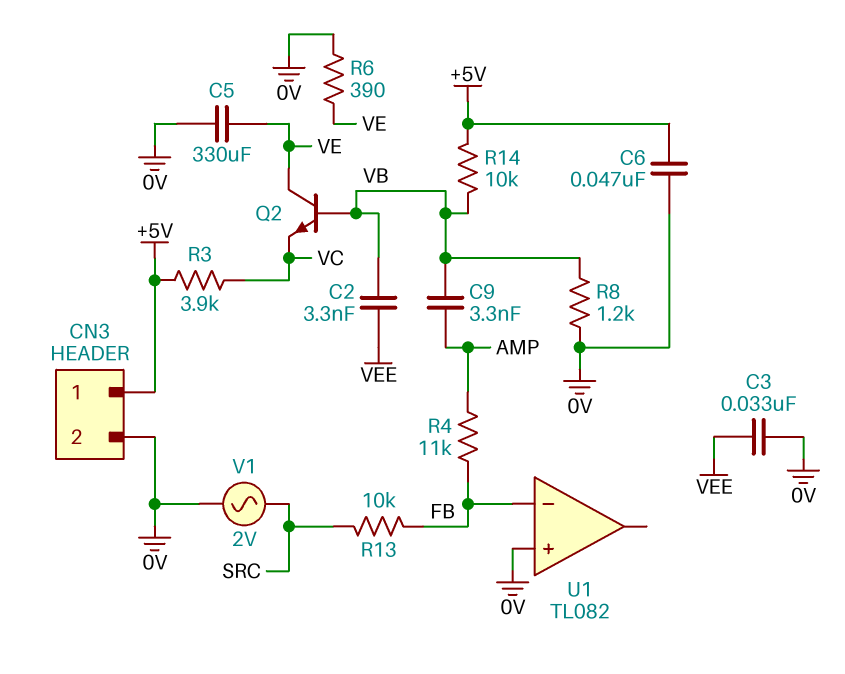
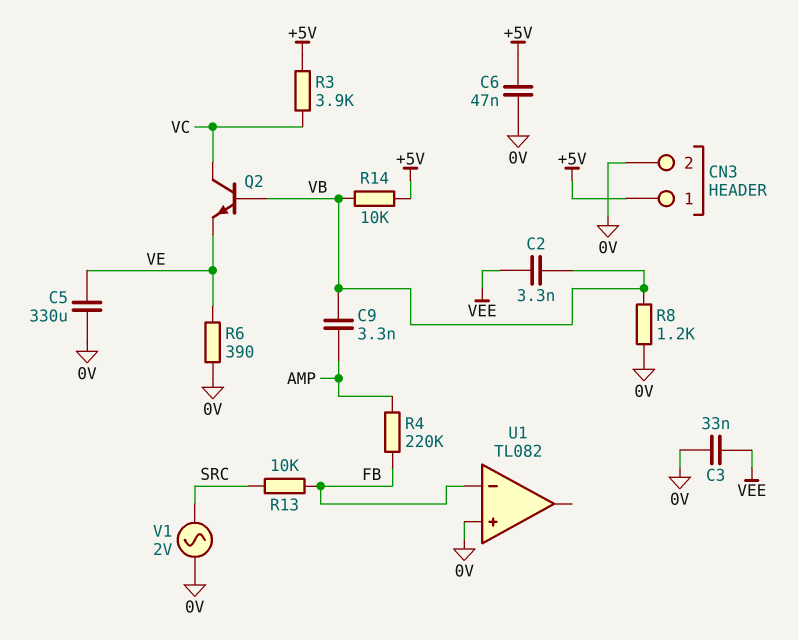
Q2: NPN (B VB, C VE, E VC) -> NPN (B VB, C VC, E VE)
R4: 11k (AMP, FB) -> 220k (AMP, FB)

